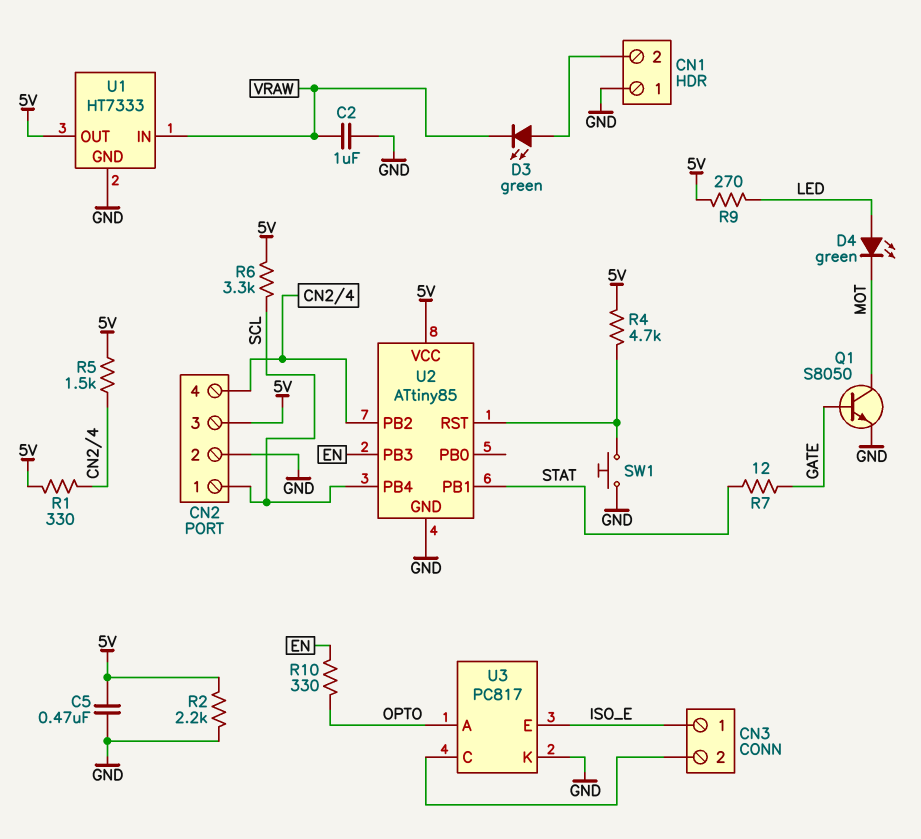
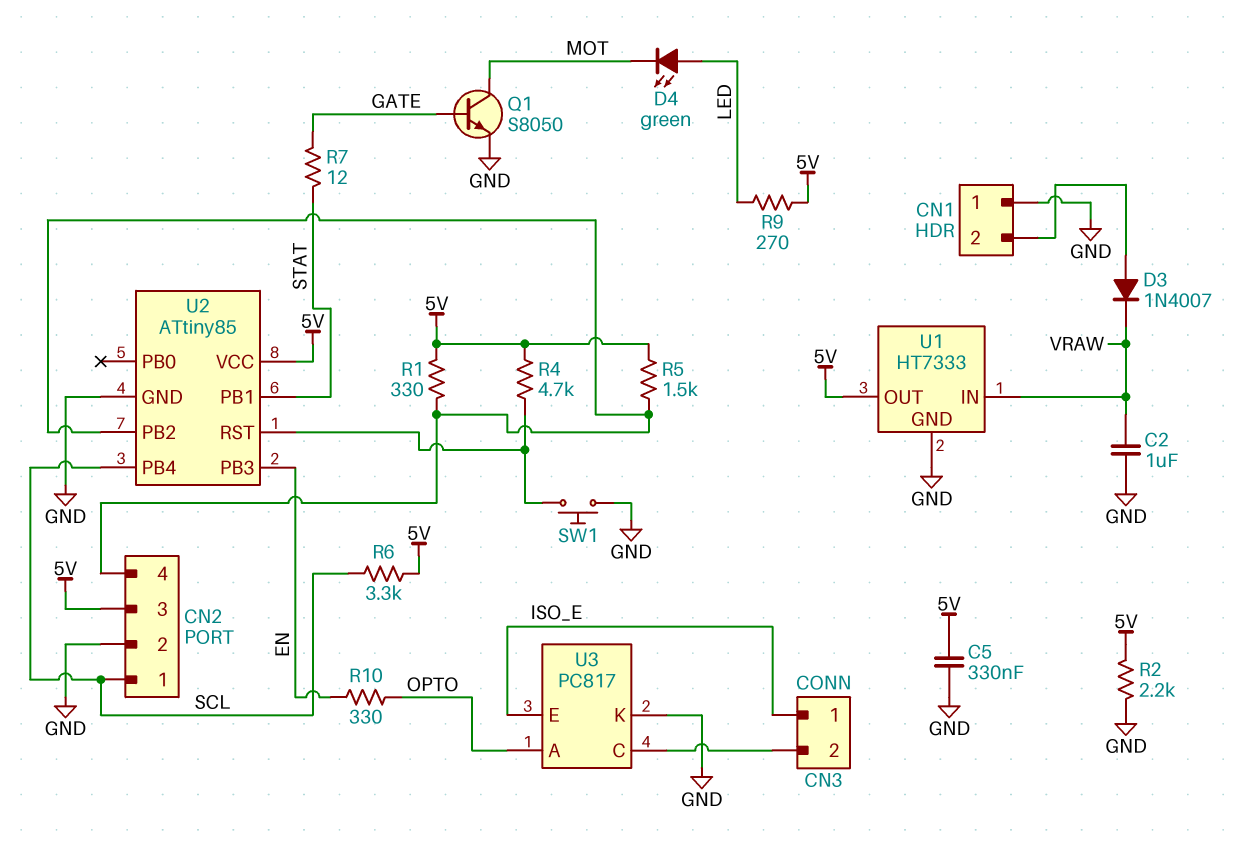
C5: 470nF (5V, GND) -> 330nF (5V, GND)
D3: LED green (A CN1/2, K VRAW) -> diode 1N4007 (A CN1/2, K VRAW)

